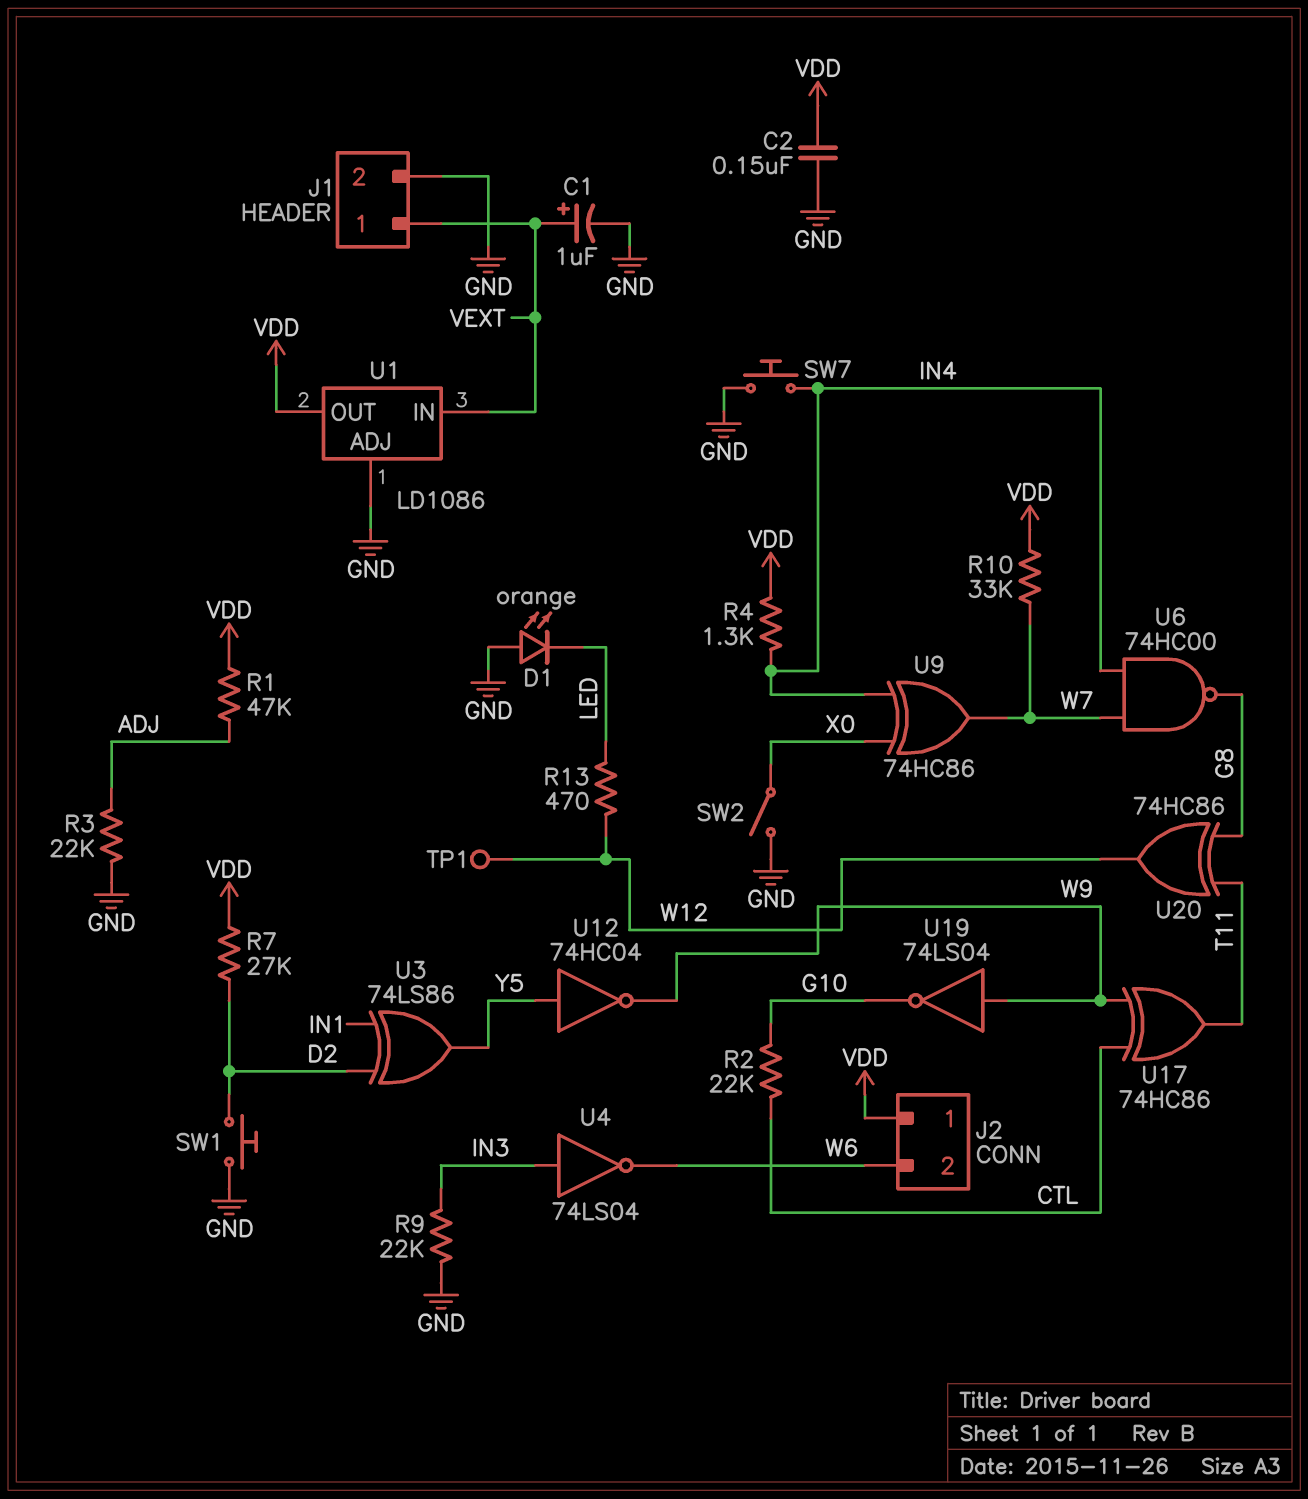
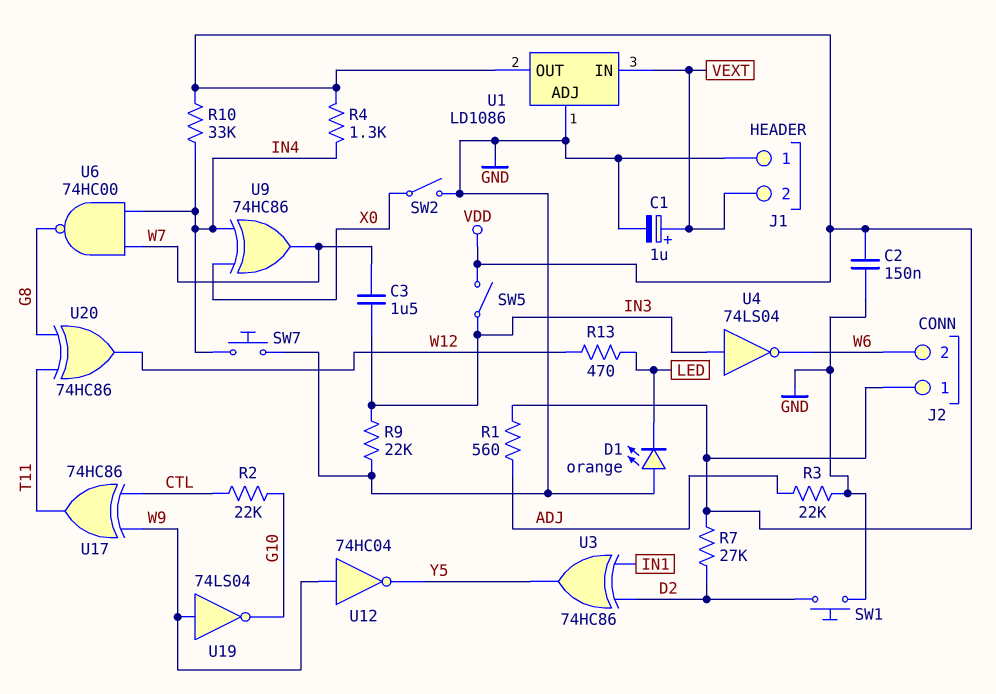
C3: none -> 1.5uF (IN3, W7)
J1 pin 1: VEXT -> GND
J1 pin 2: GND -> VEXT
R1: 47k (ADJ, VDD) -> 560 (ADJ, VDD)
R10: 33k (VDD, W7) -> 33k (IN4, VDD)
SW5: none -> switch (IN3, VDD)
TP1: test point (W12) -> none
U3: XOR 74LS86 (in D2, in IN1, out Y5) -> XOR 74HC86 (in D2, in IN1, out Y5)
U12: NOT 74HC04 (in Y5, out W9) -> NOT 74HC04 (in W9, out Y5)

